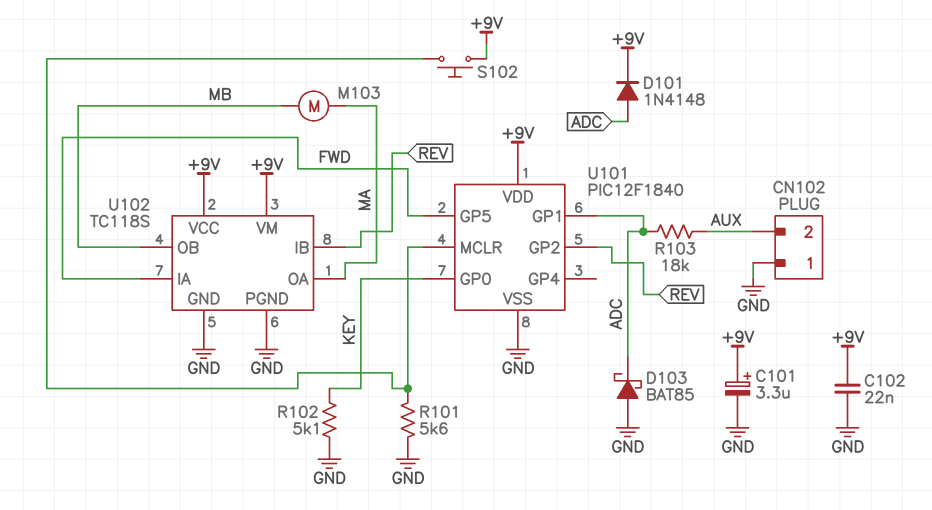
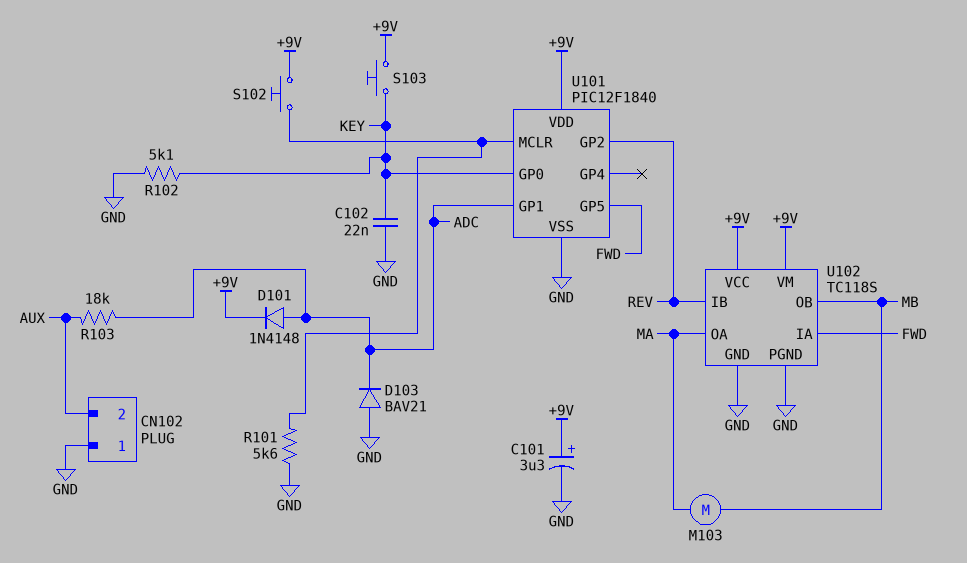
C102: 22nF (+9V, GND) -> 22nF (GND, KEY)
D103: schottky BAT85 (A GND, K ADC) -> diode BAV21 (A GND, K ADC)
S103: none -> button (+9V, KEY)

